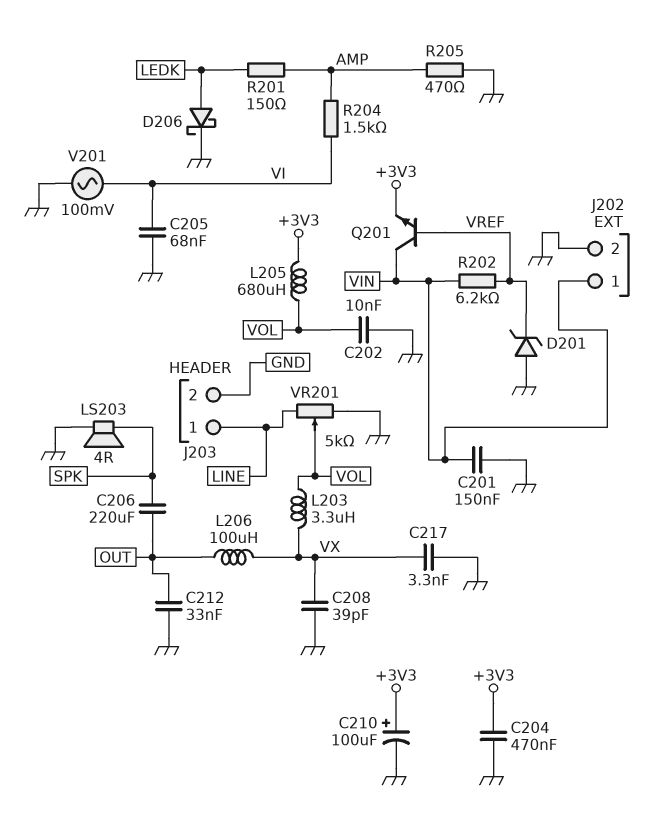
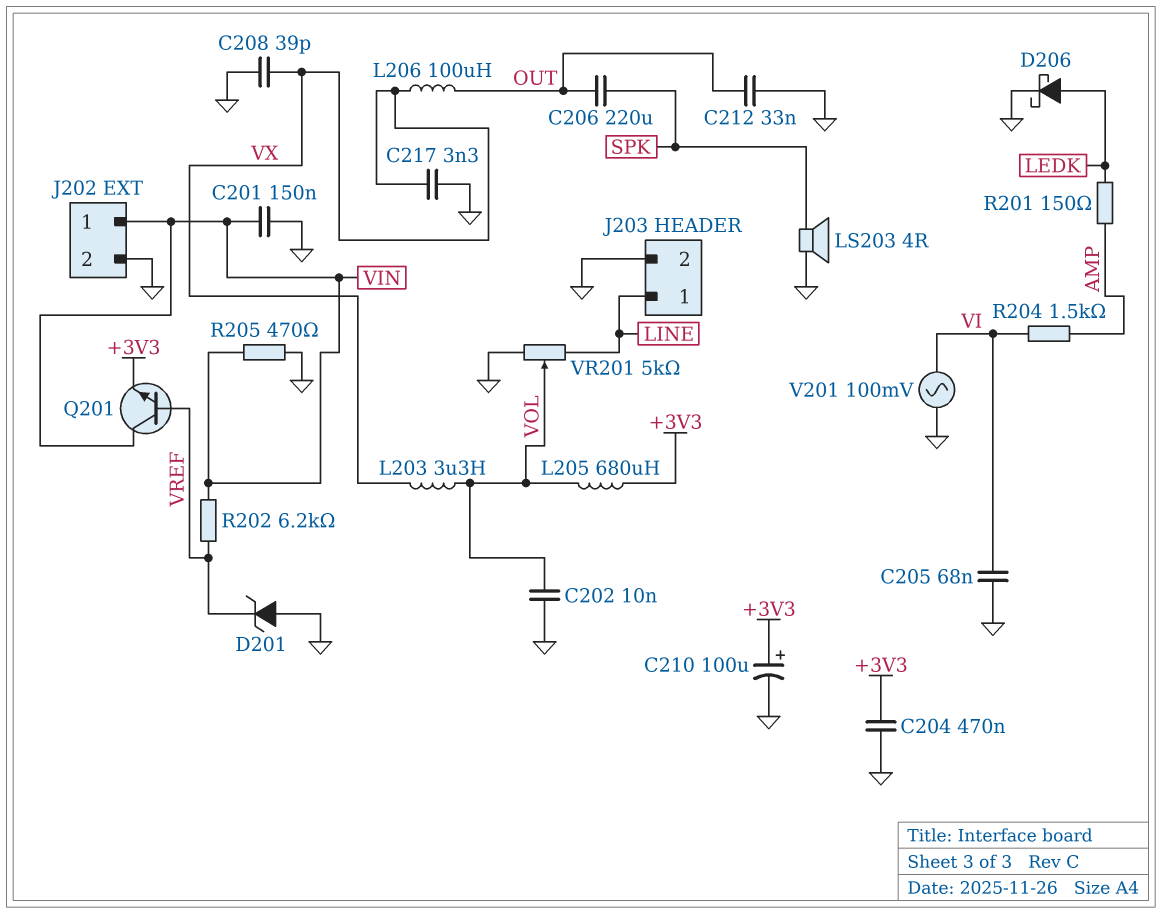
R205: 470 (AMP, GND) -> 470 (GND, VIN)

